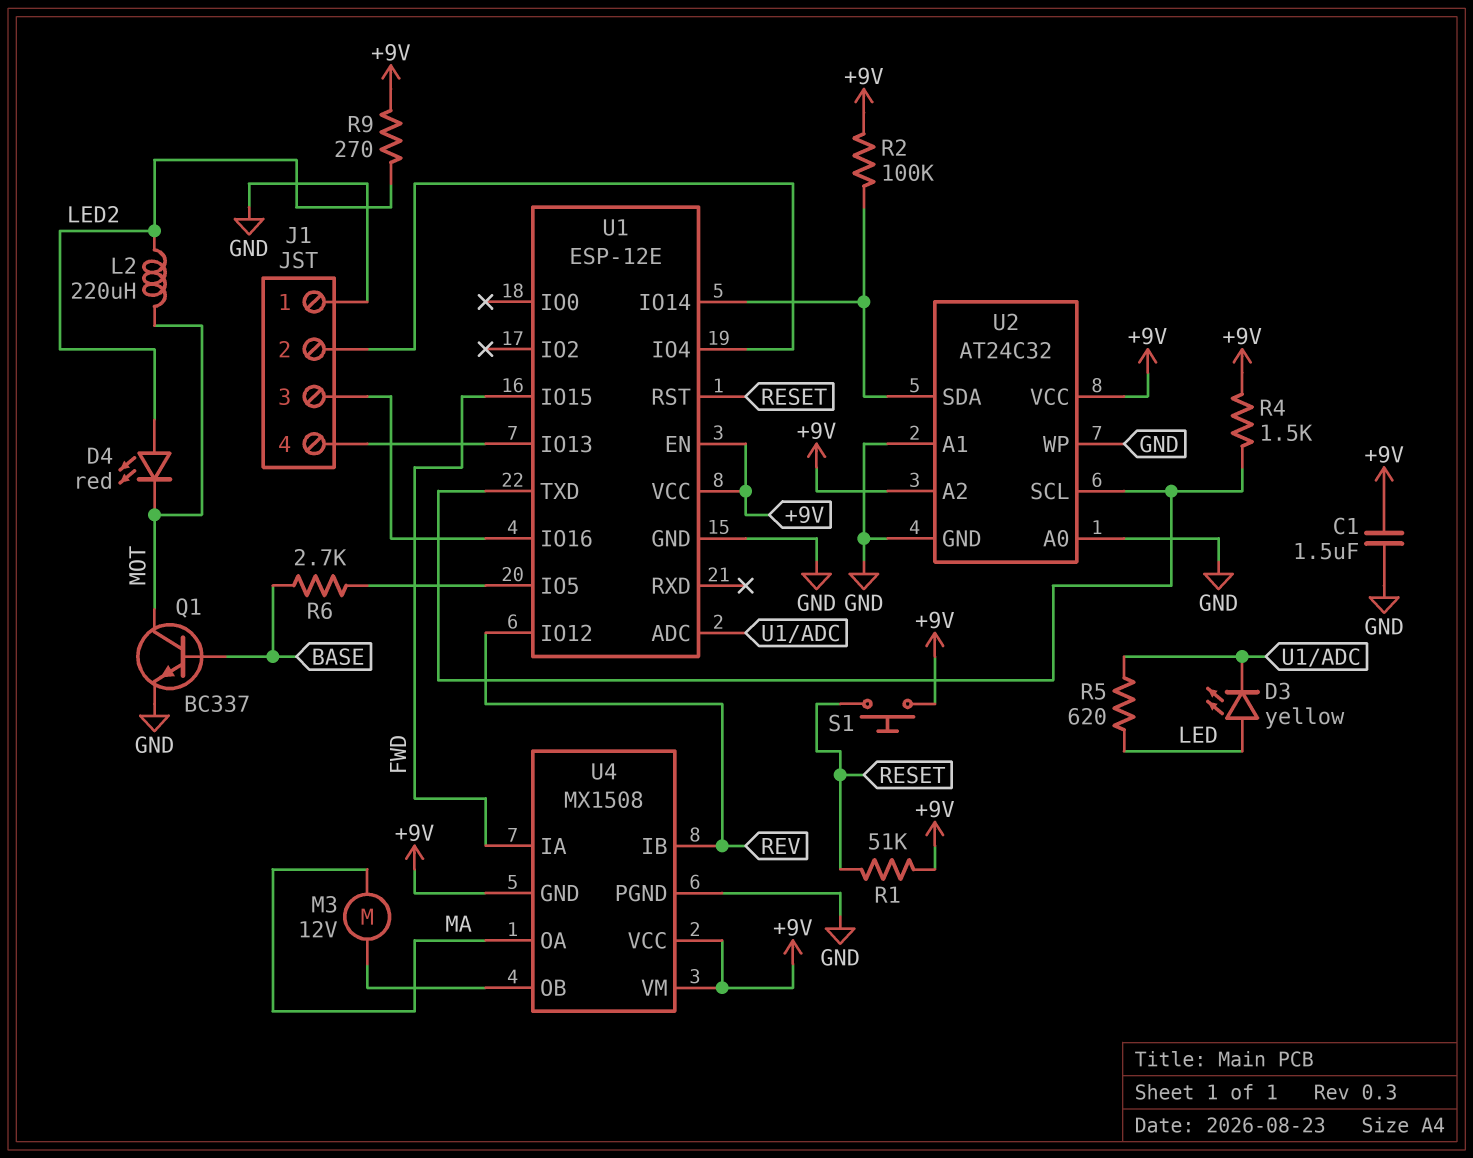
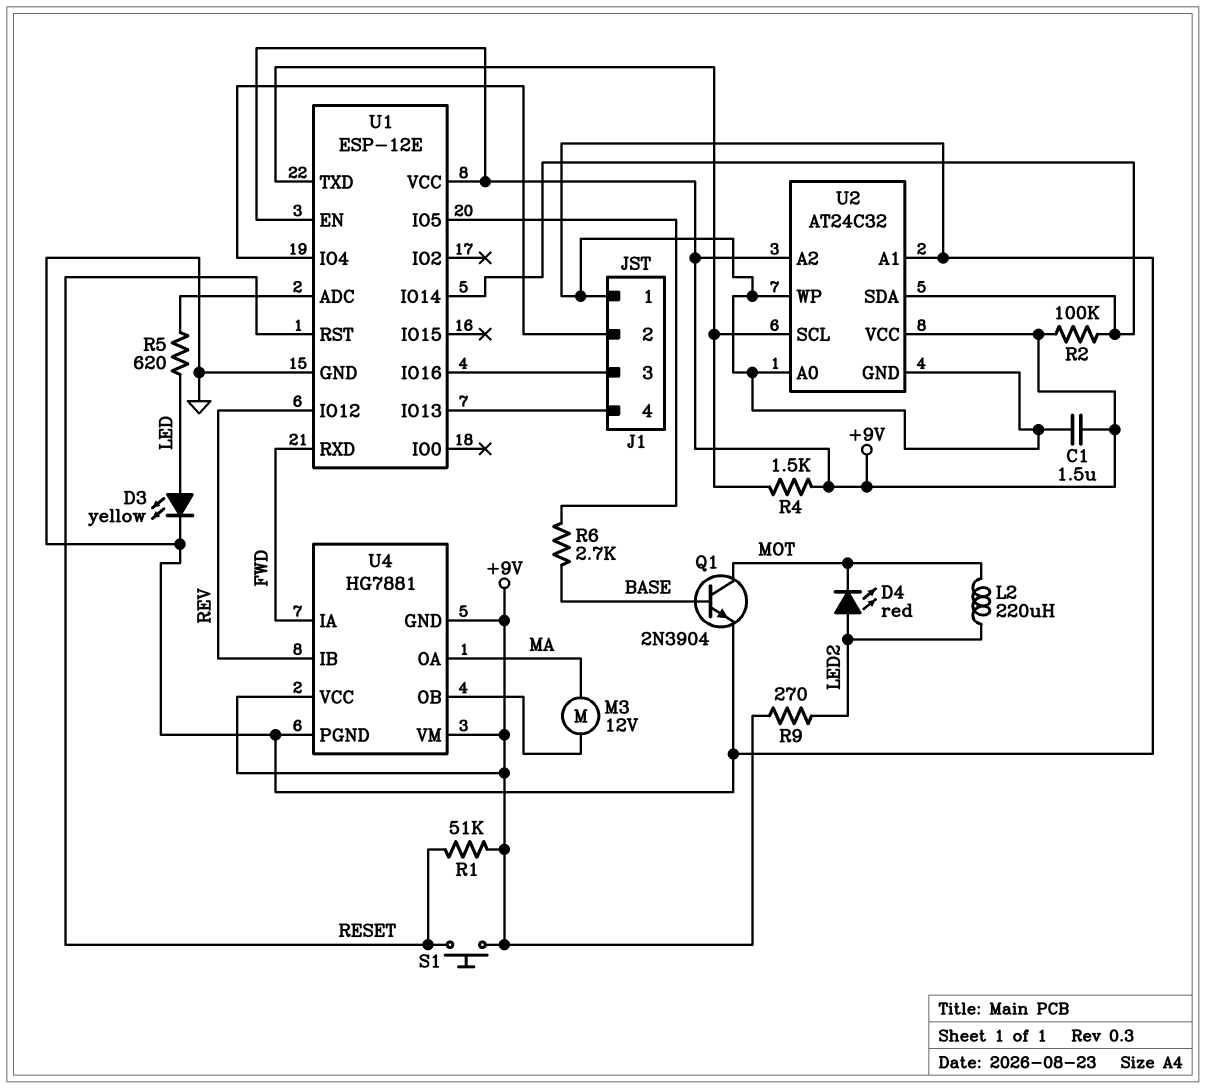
D3: LED yellow (A LED, K U1/ADC) -> LED yellow (A LED, K GND)
Q1: NPN BC337 (B BASE, C MOT, E GND) -> NPN 2N3904 (B BASE, C MOT, E GND)
U1 pin IO15: FWD -> none
U1 pin RXD: none -> FWD
U4: MX1508 -> HG7881

